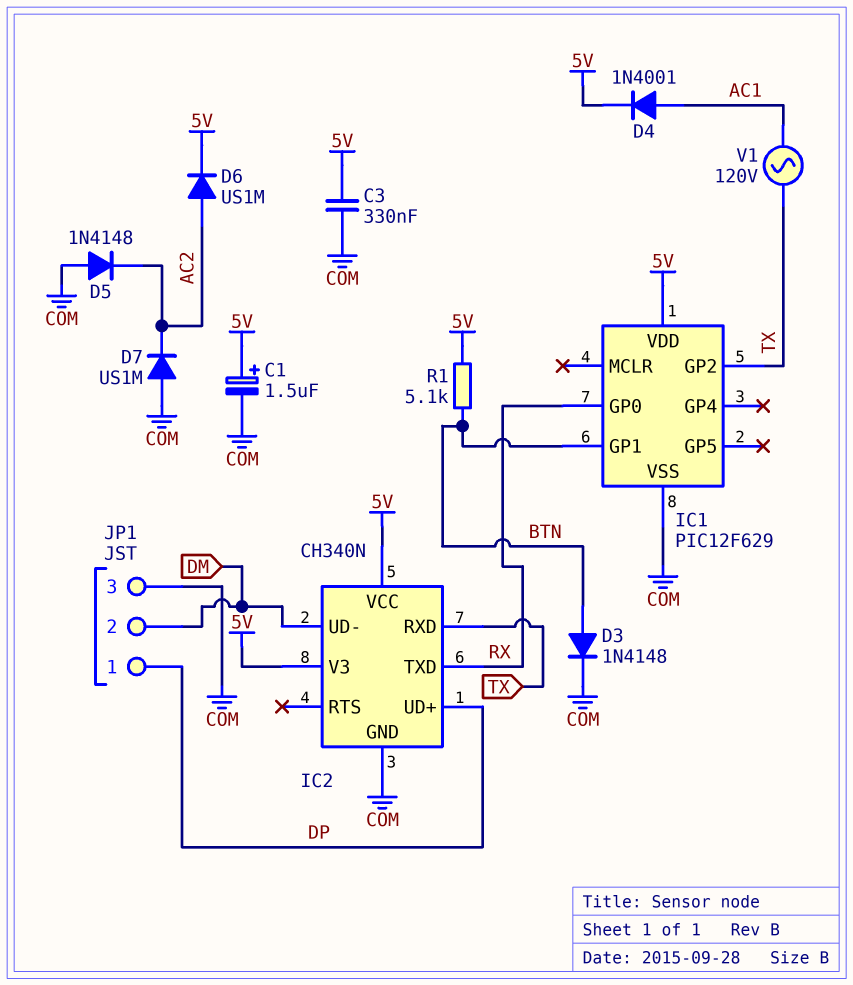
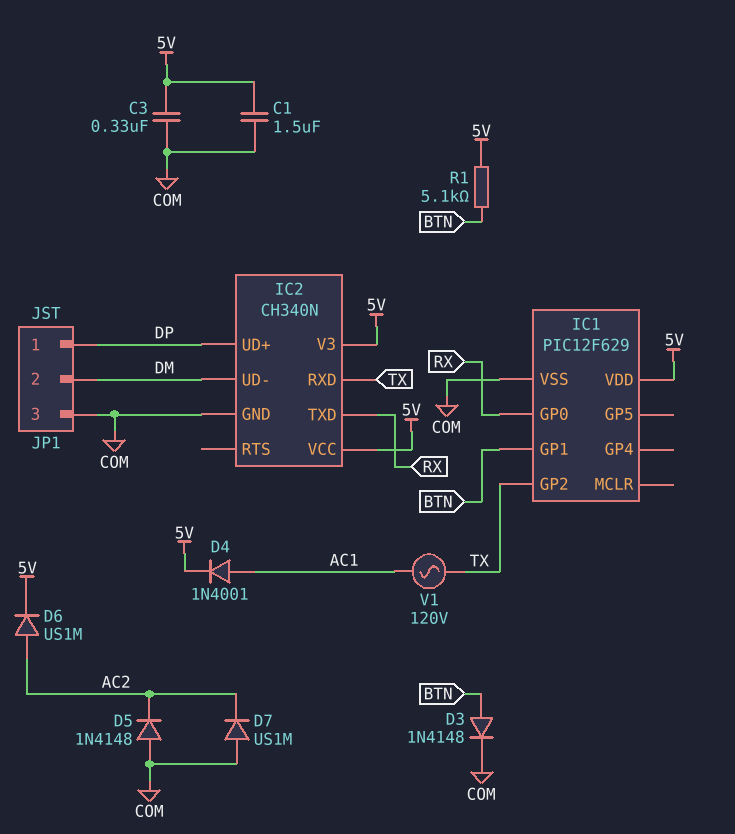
C1: 1.5uF (plus 5V, minus COM) -> 1.5uF (5V, COM)

